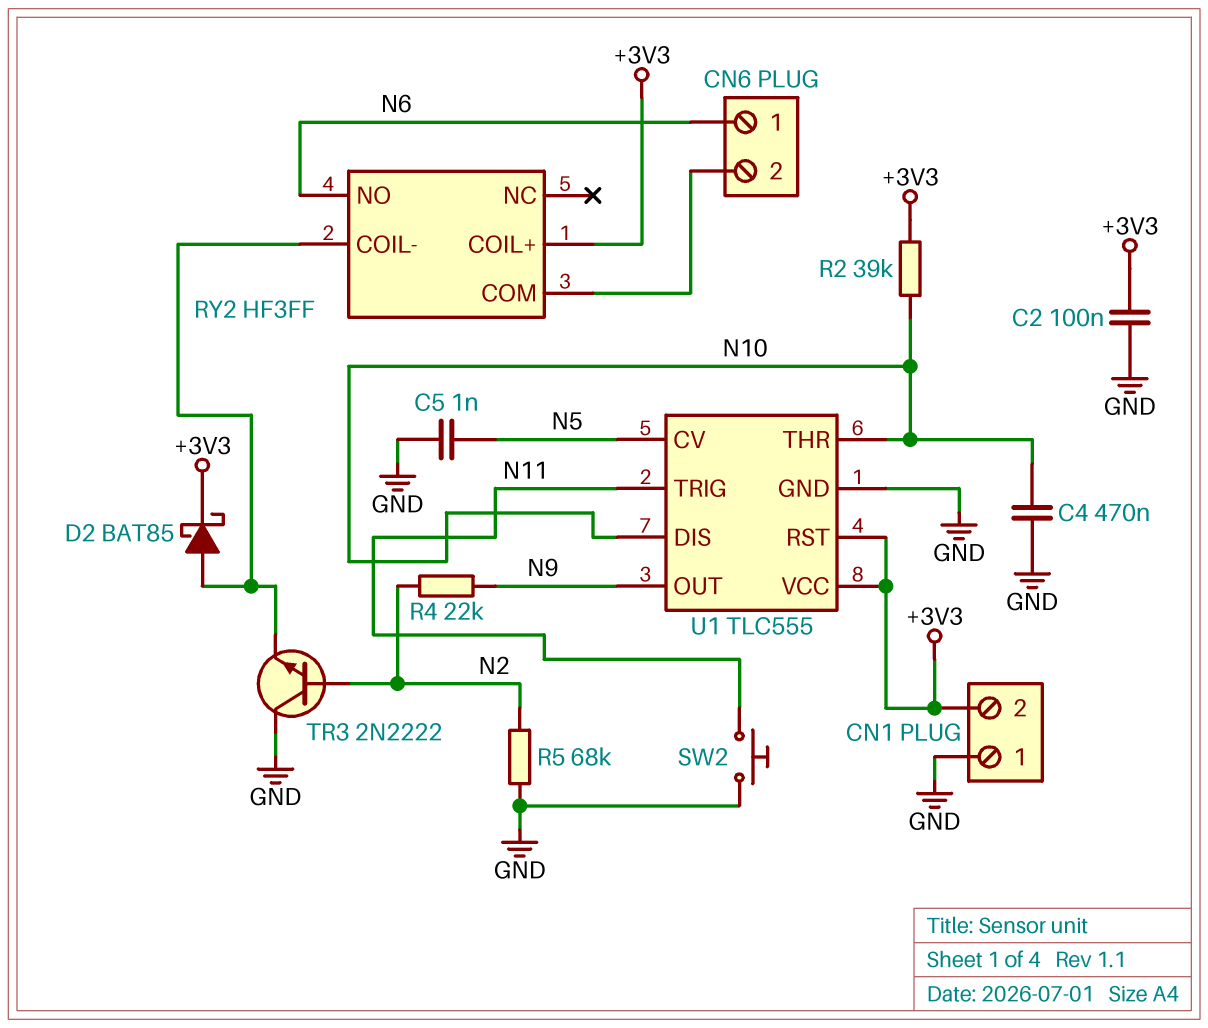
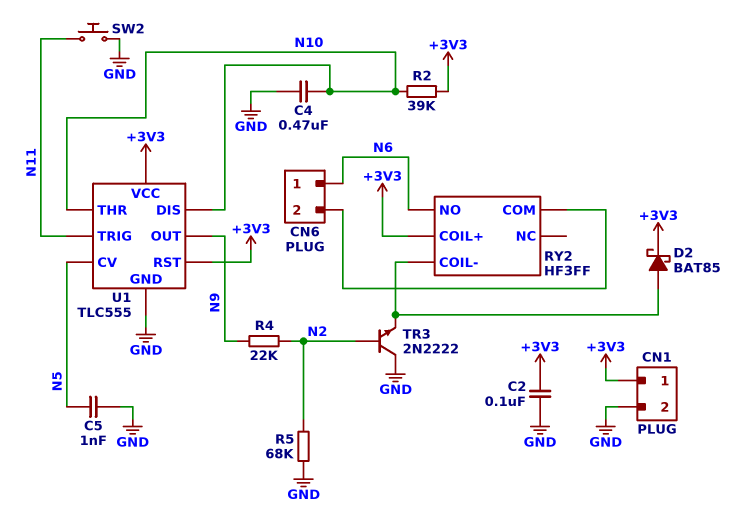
CN1 pin 1: GND -> +3V3
CN1 pin 2: +3V3 -> GND

